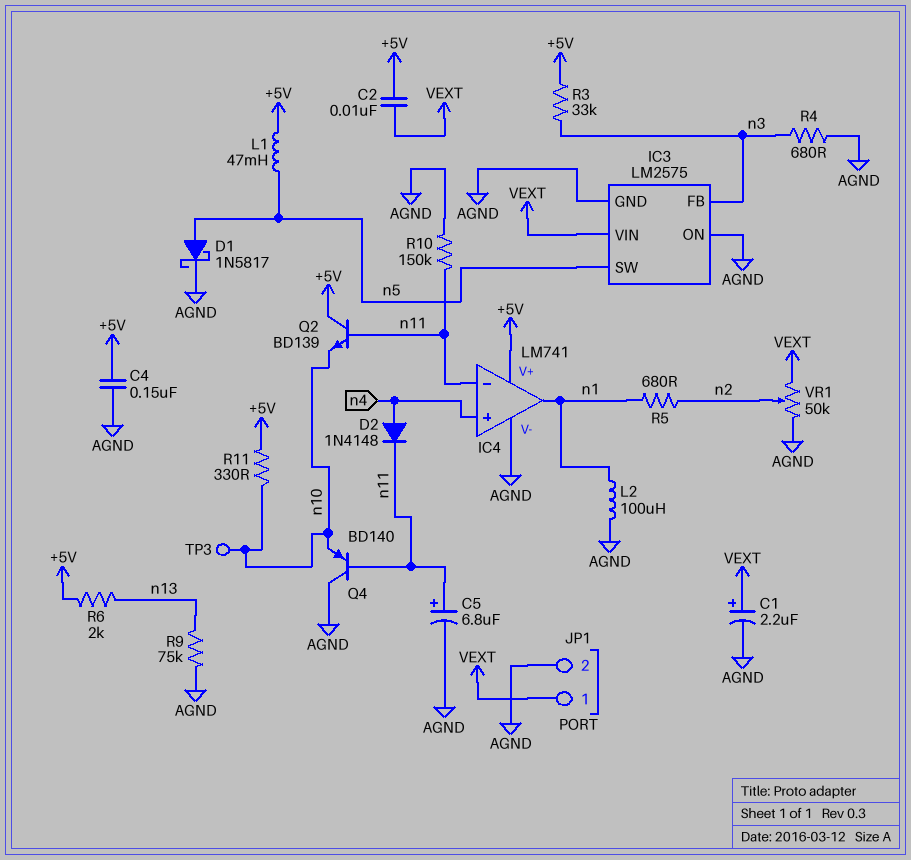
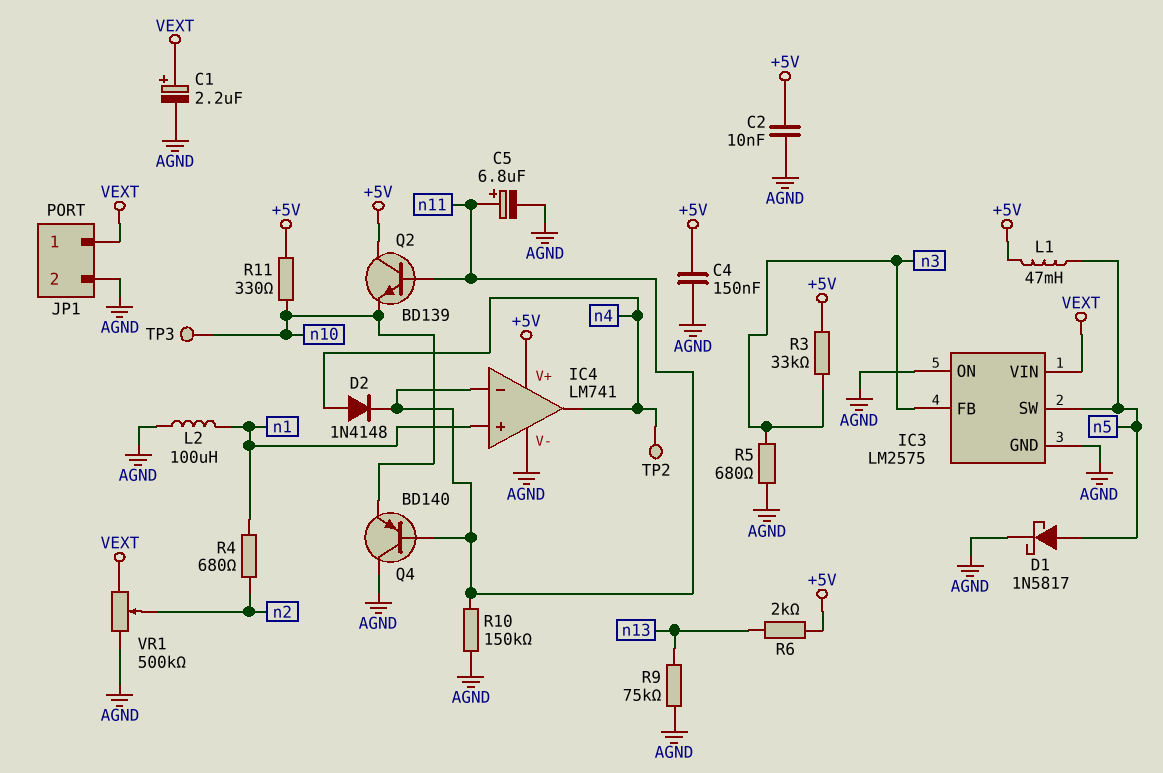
C2: 10nF (+5V, VEXT) -> 10nF (+5V, AGND)
IC4 pin in+: n4 -> n1
IC4 pin out: n1 -> n4
R4: 680 (AGND, n3) -> 680 (n1, n2)
R5: 680 (n1, n2) -> 680 (AGND, n3)
TP2: none -> test point (n4)
VR1: 50k (AGND, VEXT, wiper n2) -> 500k (AGND, VEXT, wiper n2)

